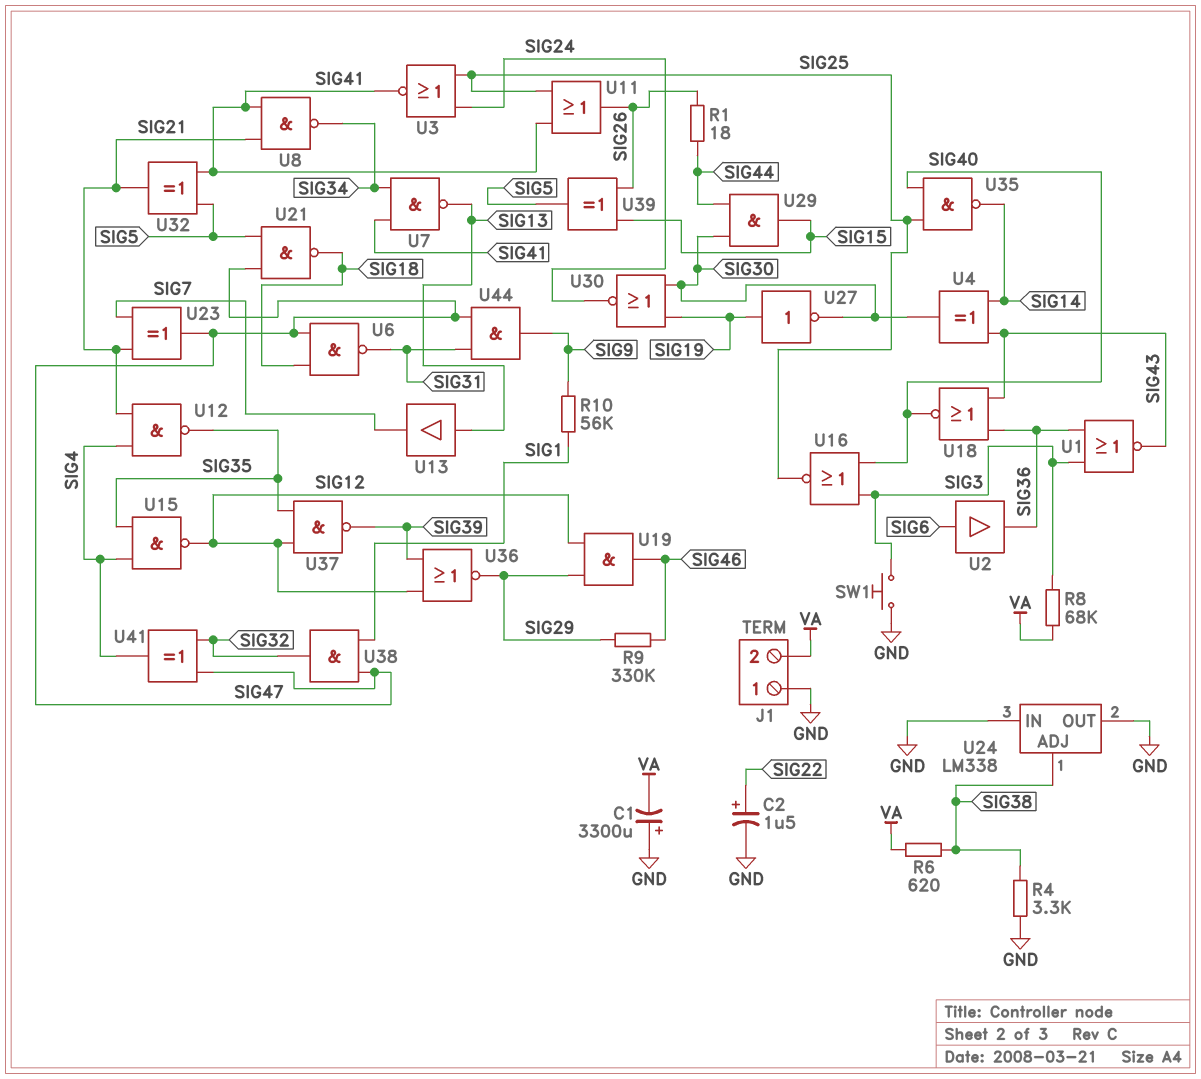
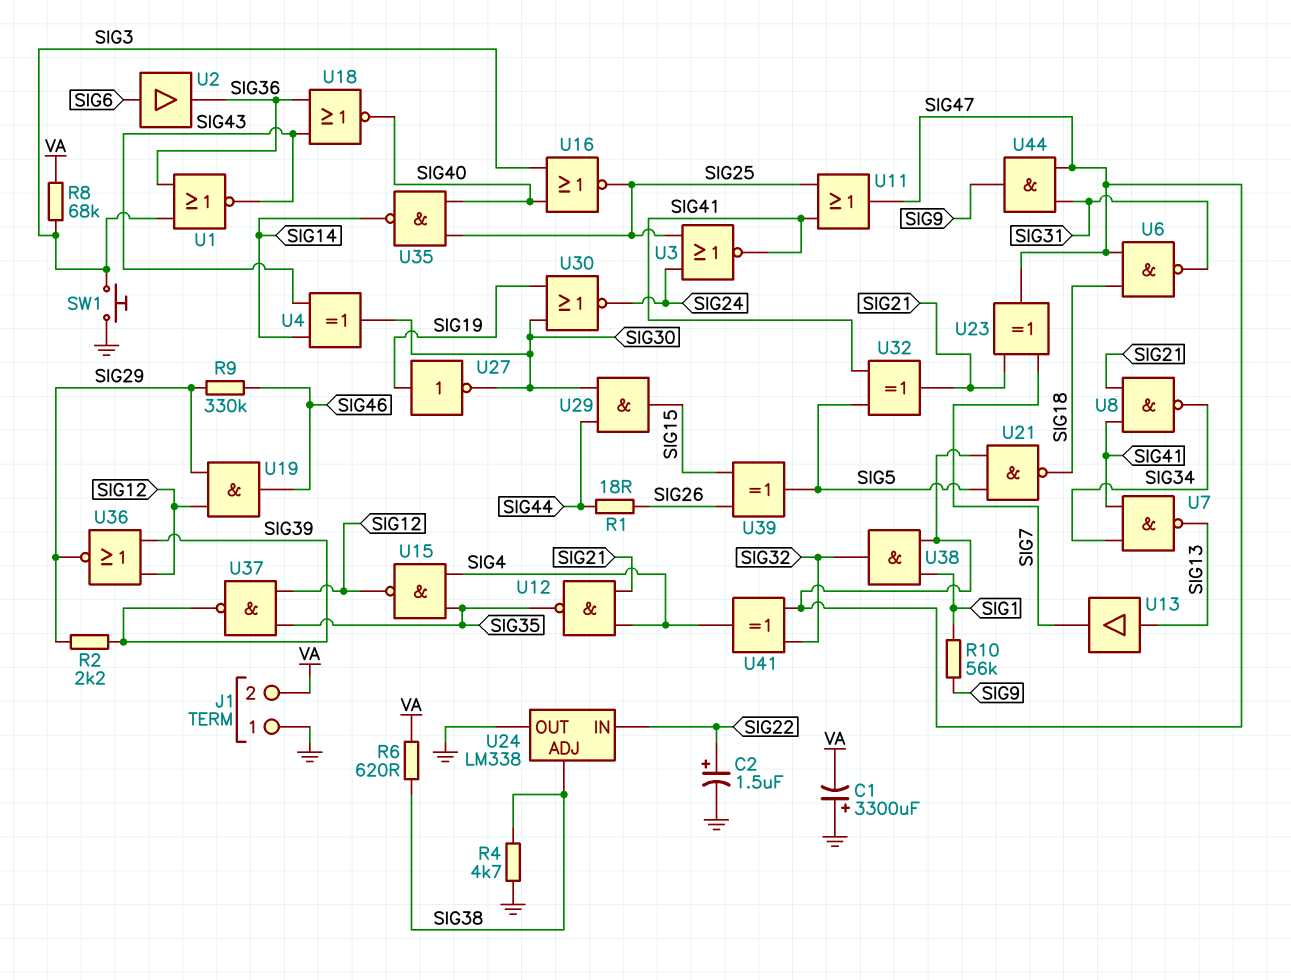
R2: none -> 2.2k (SIG29, SIG39)
R4: 3.3k (GND, SIG38) -> 4.7k (GND, SIG38)
U11: OR (in SIG25, in SIG41, out SIG26) -> OR (in SIG25, in SIG41, out SIG47)
U24 pin IN: GND -> SIG22

